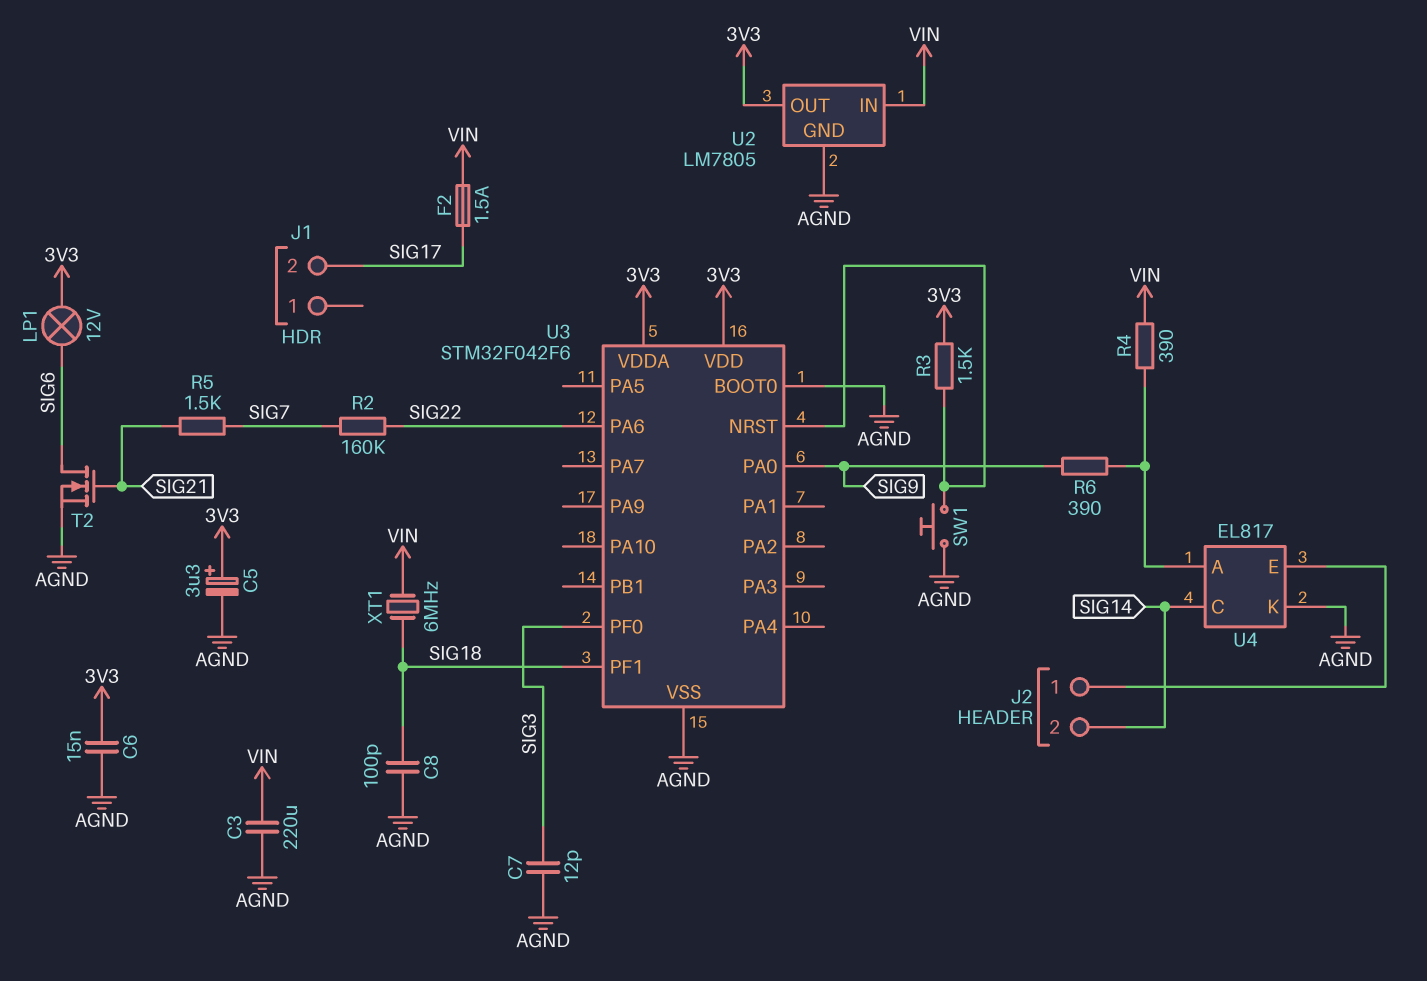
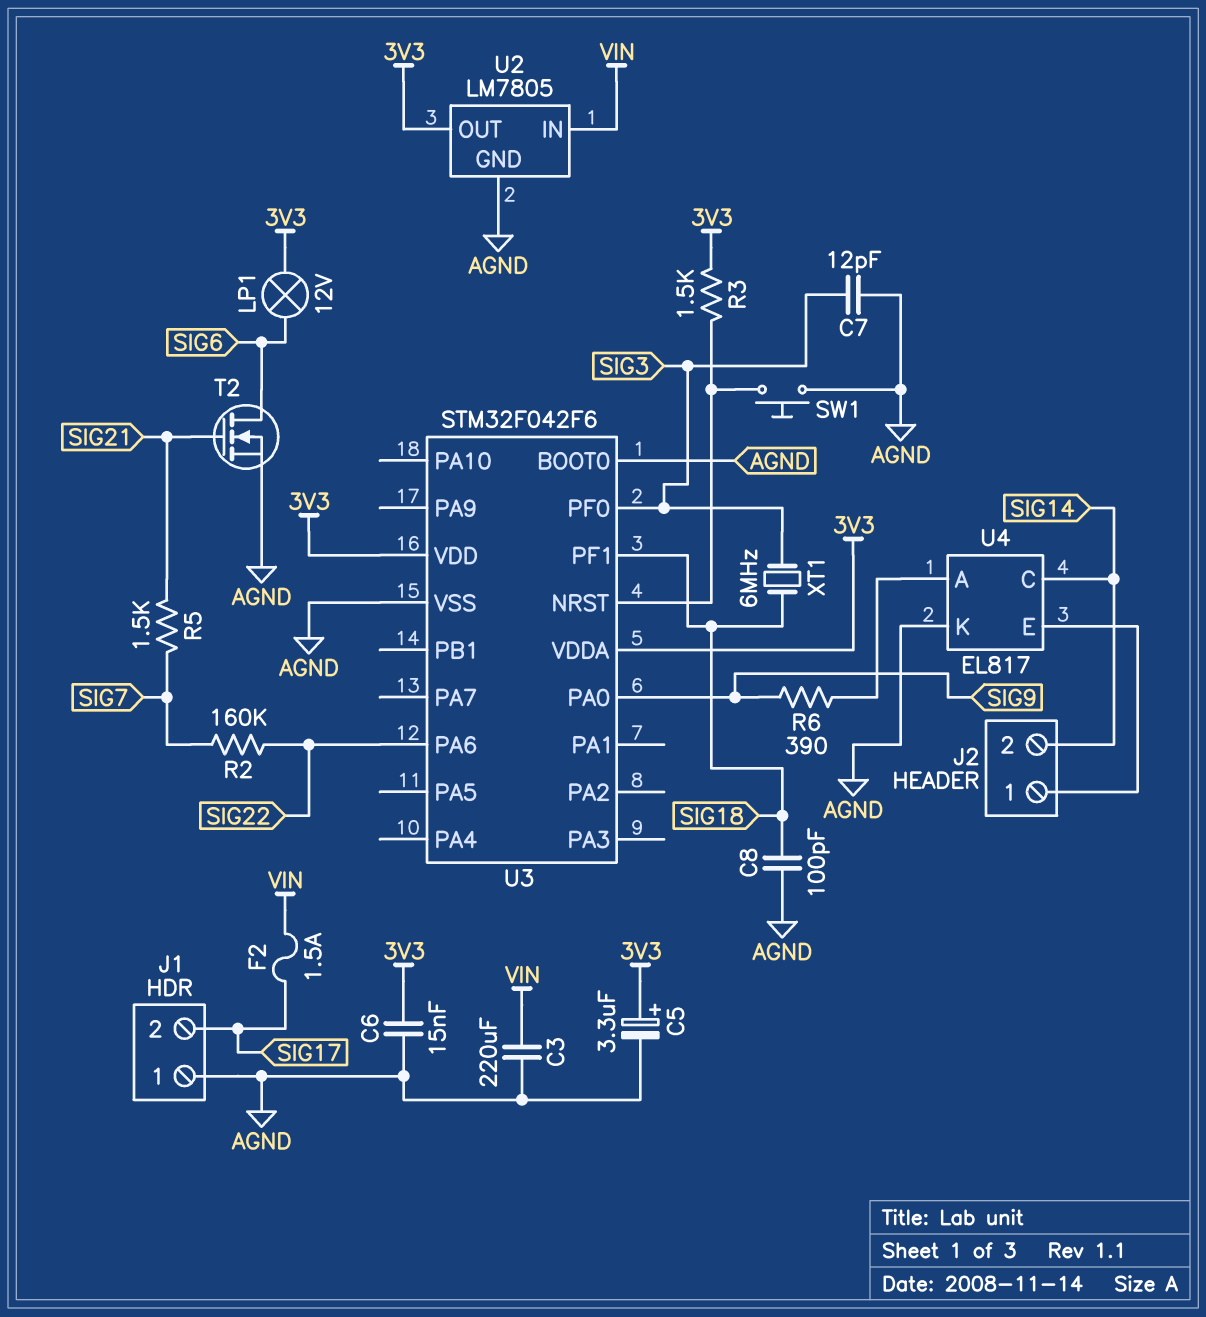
J1 pin 1: none -> AGND
R4: 390 (U4/A, VIN) -> none
XT1: 6MHz (SIG18, VIN) -> 6MHz (SIG3, SIG18)

